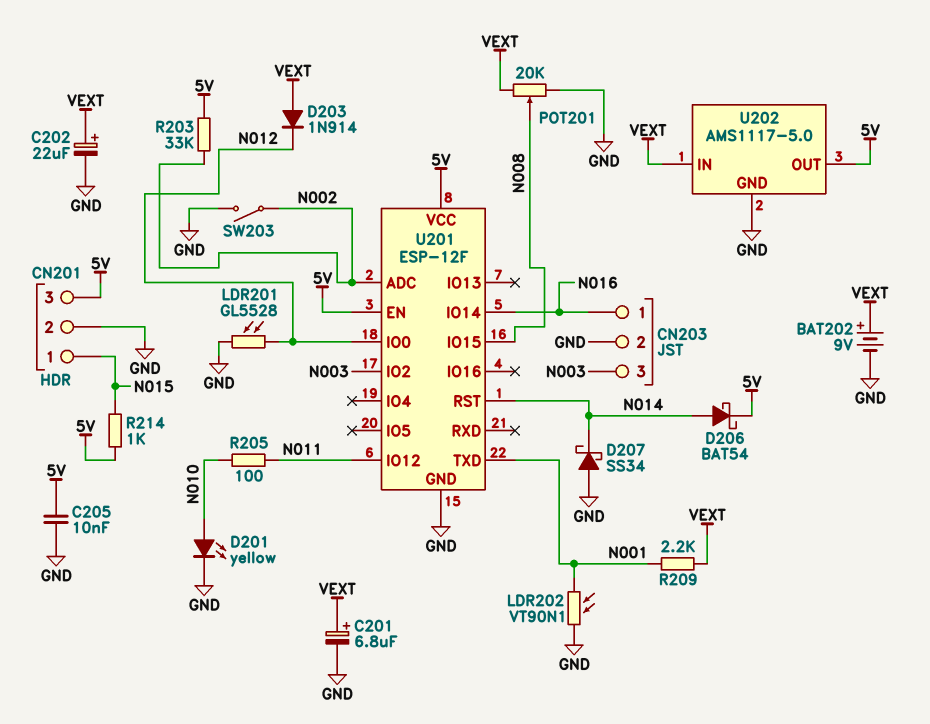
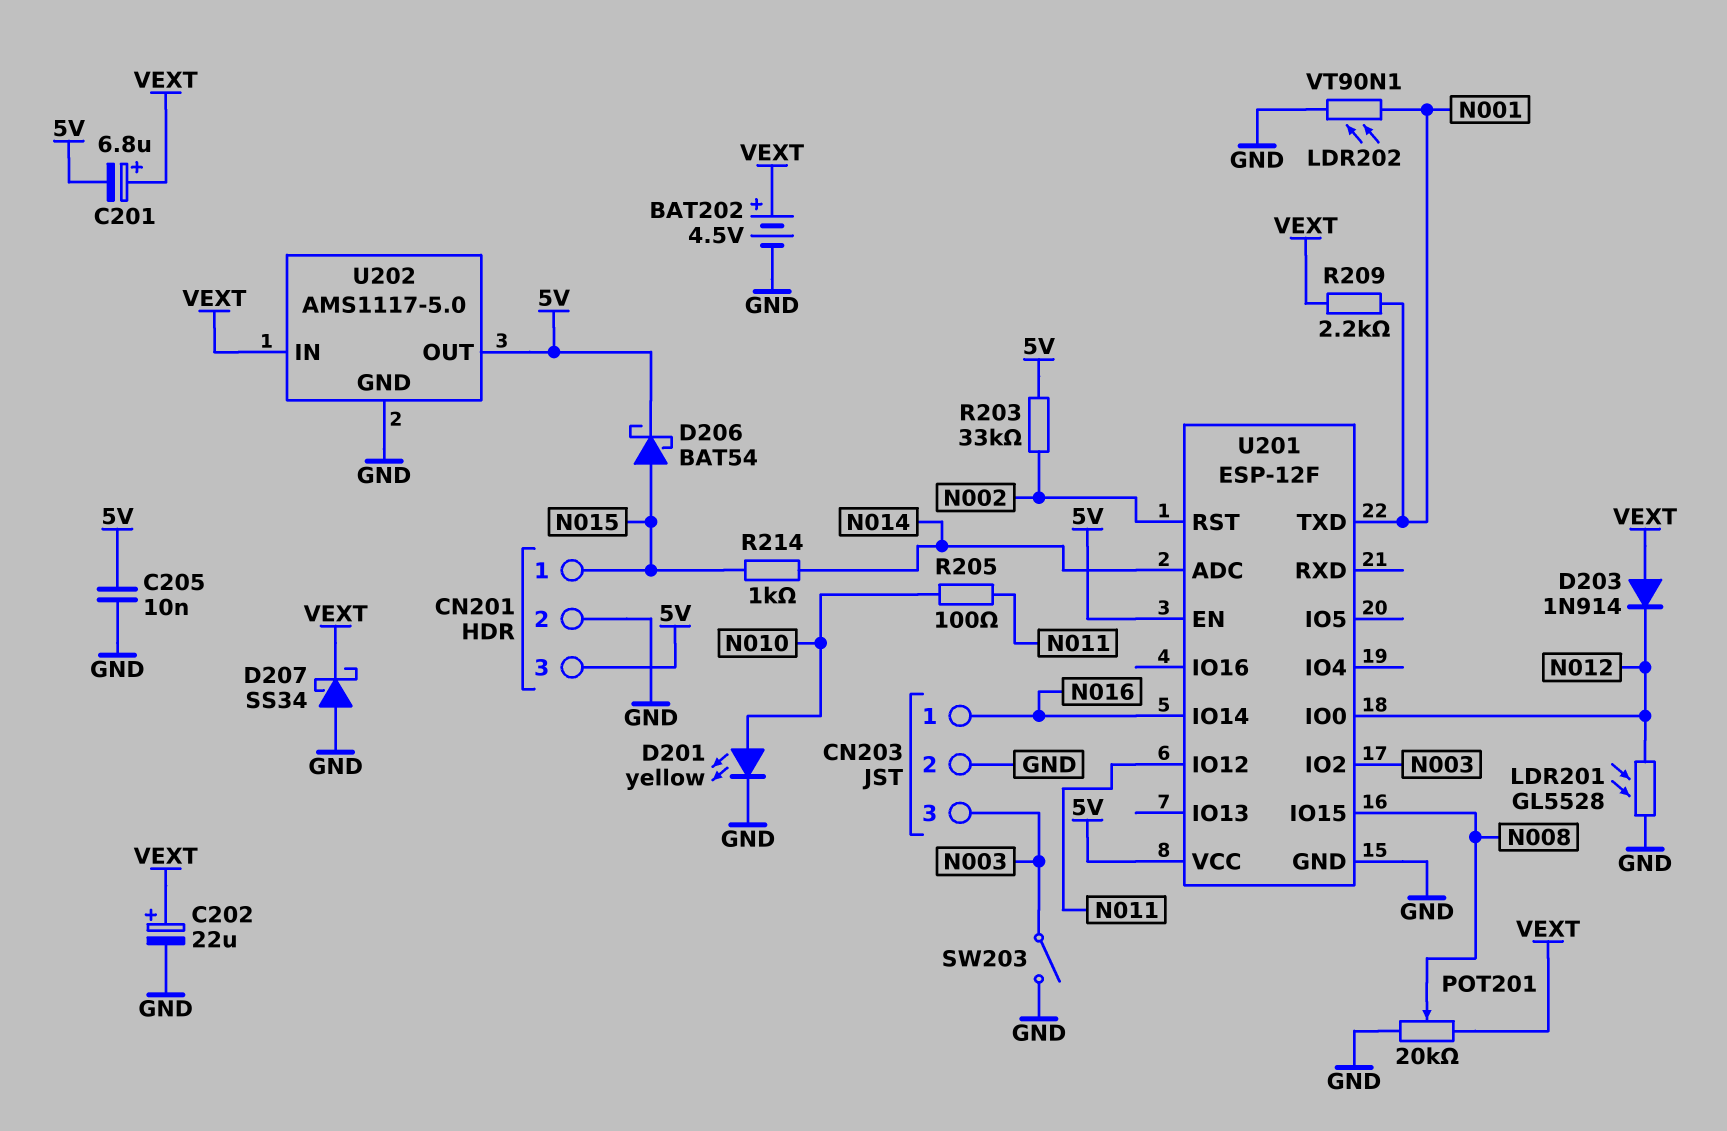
BAT202: 9V (plus VEXT, minus GND) -> 4.5V (plus VEXT, minus GND)
C201: 6.8uF (plus VEXT, minus GND) -> 6.8uF (plus VEXT, minus 5V)
D206: schottky BAT54 (A N014, K 5V) -> schottky BAT54 (A N015, K 5V)
D207: schottky SS34 (A GND, K N014) -> schottky SS34 (A GND, K VEXT)
R214: 1k (5V, N015) -> 1k (N014, N015)
SW203: switch (GND, N002) -> switch (GND, N003)
U201 pin ADC: N002 -> N014
U201 pin RST: N014 -> N002

